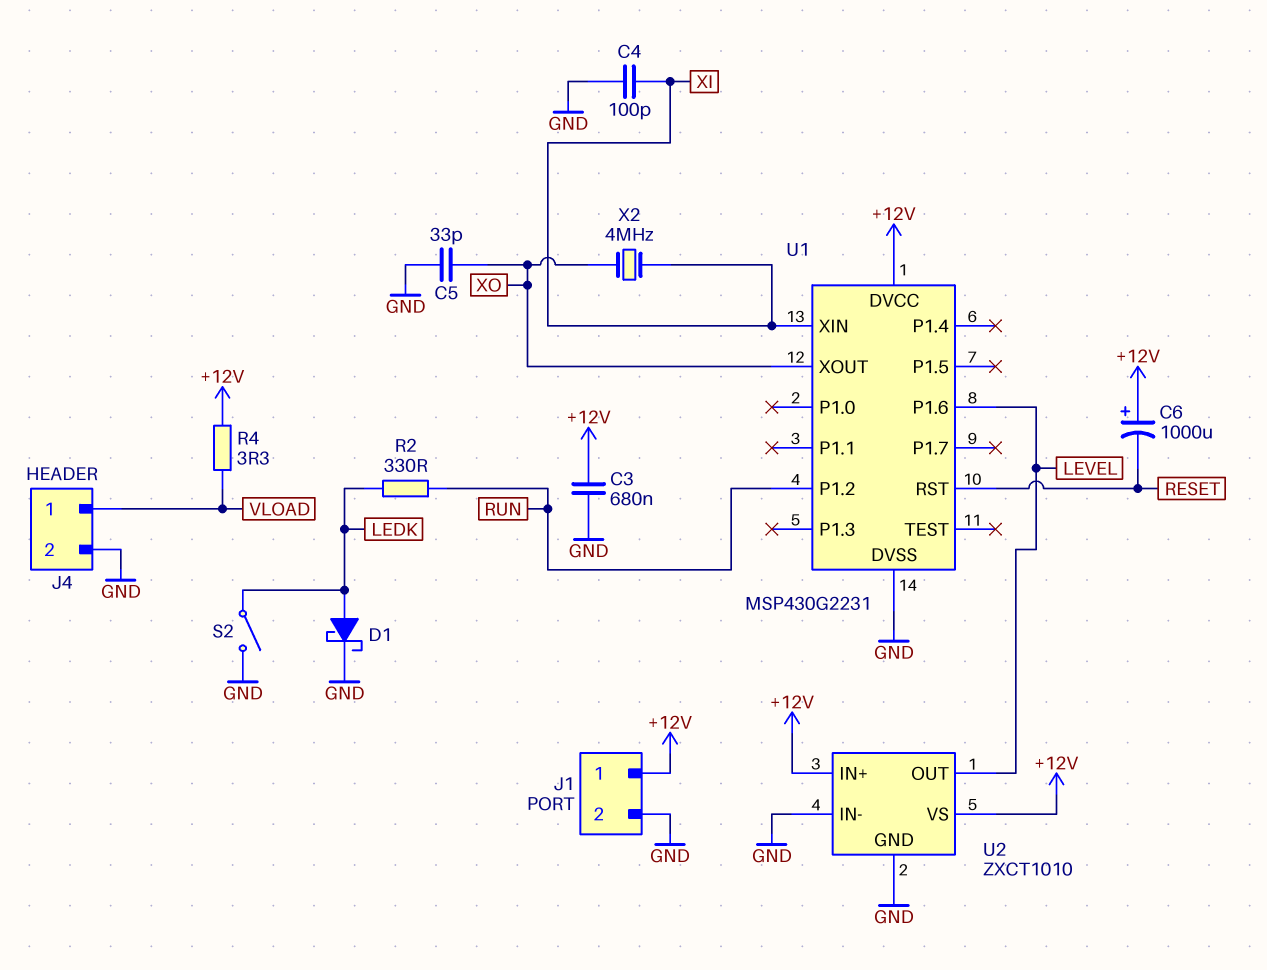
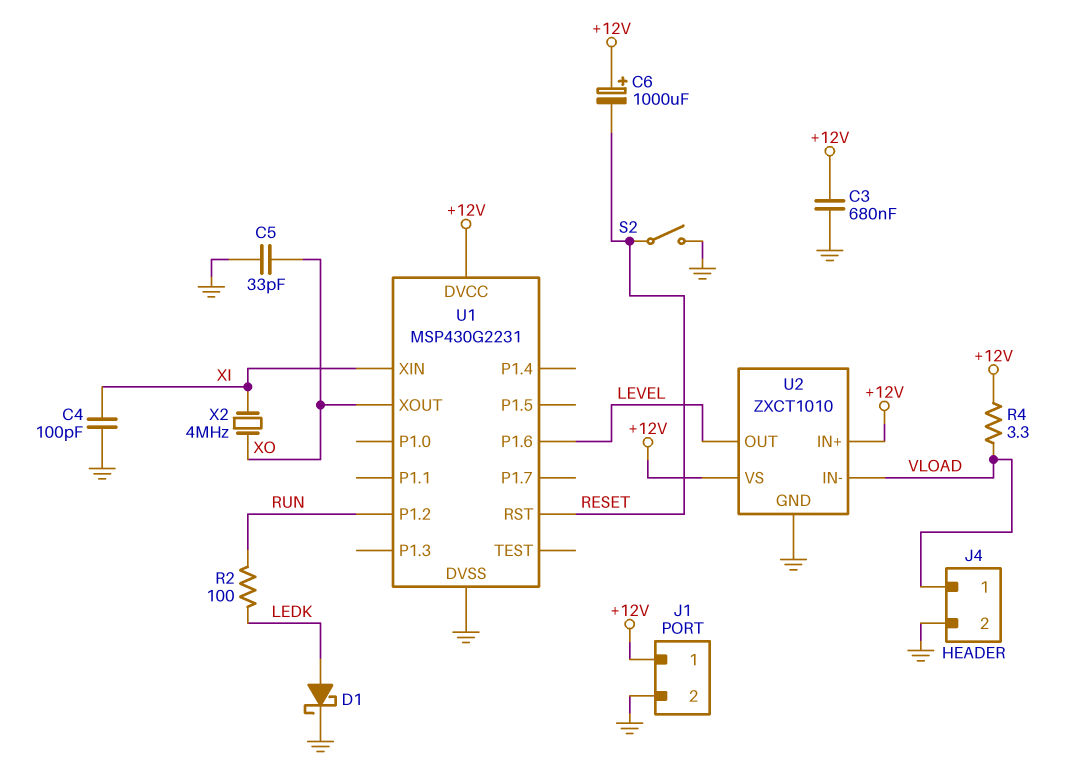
R2: 330 (LEDK, RUN) -> 100 (LEDK, RUN)
S2: switch (GND, LEDK) -> switch (GND, RESET)
U2 pin IN-: GND -> VLOAD

